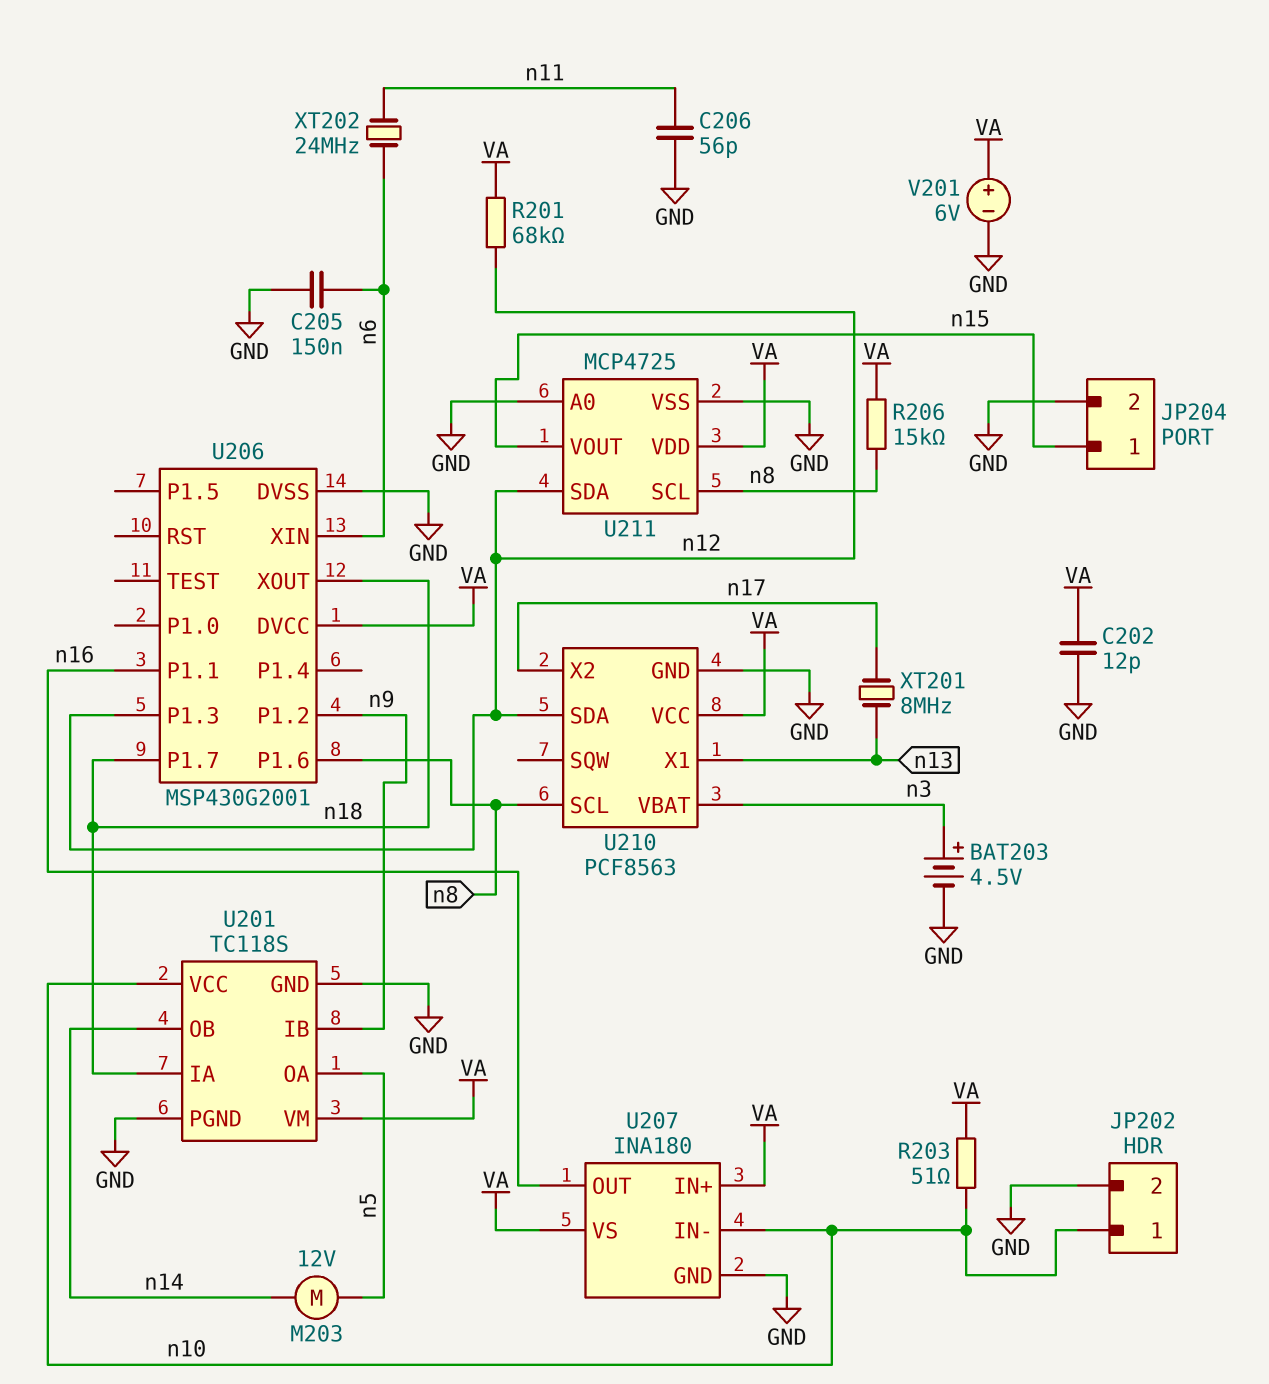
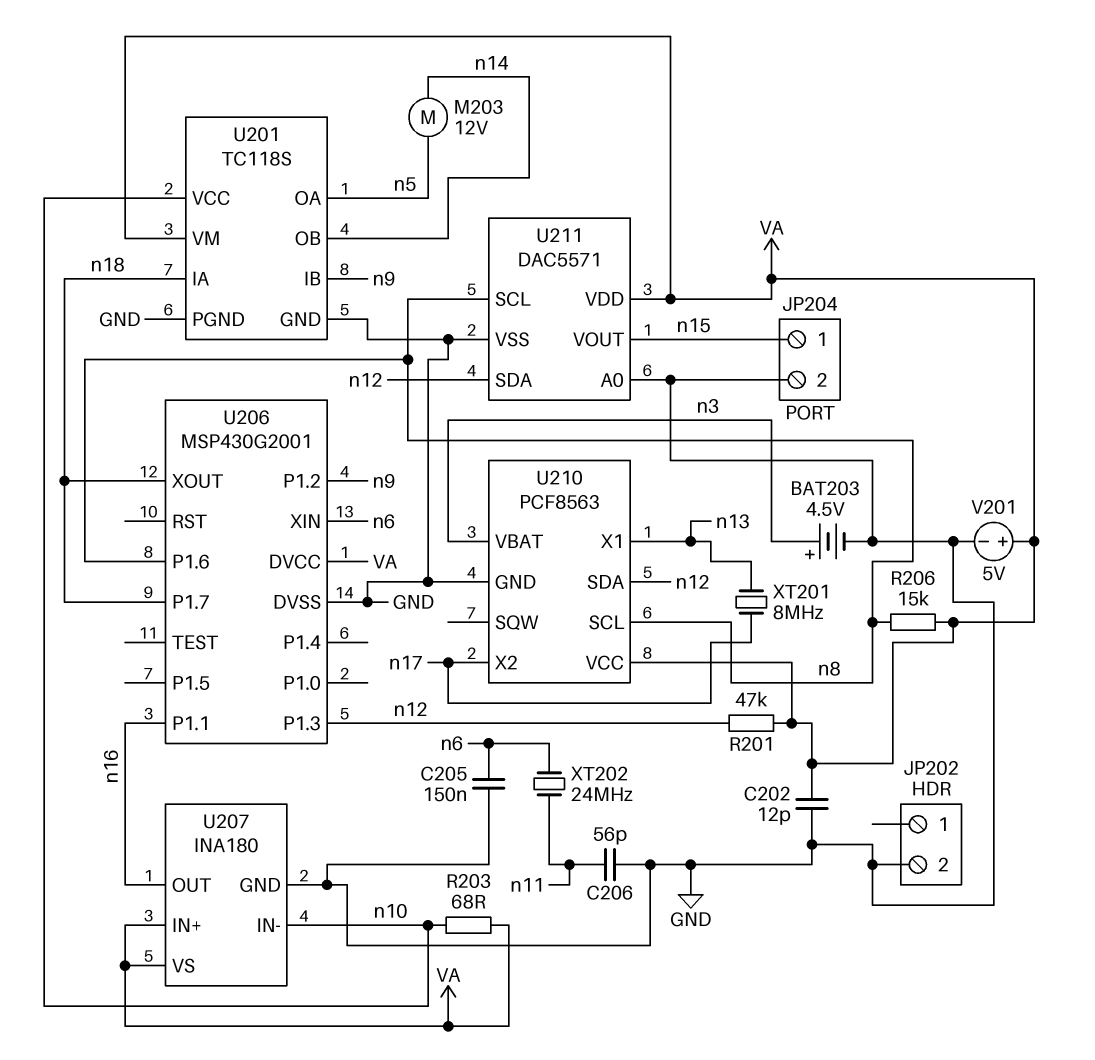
JP202 pin 1: n10 -> none
R201: 68k (VA, n12) -> 47k (VA, n12)
R203: 51 (VA, n10) -> 68 (VA, n10)
U211: MCP4725 -> DAC5571
V201: 6V (plus VA, minus GND) -> 5V (plus VA, minus GND)

